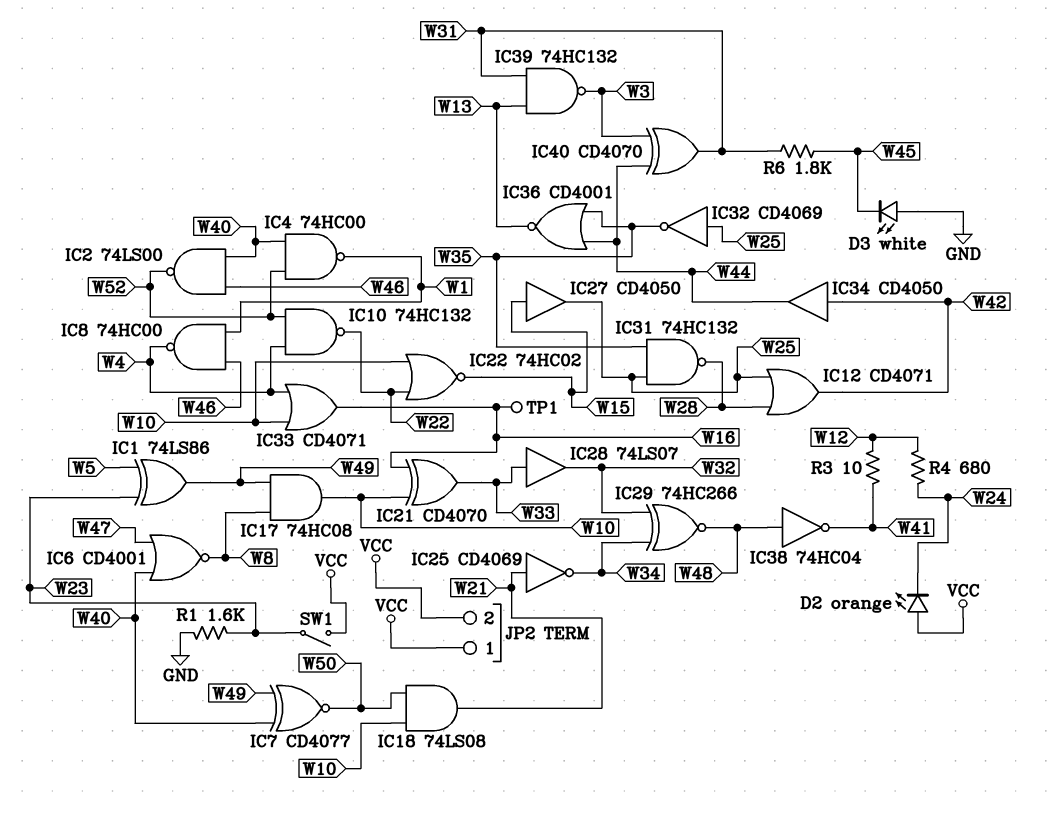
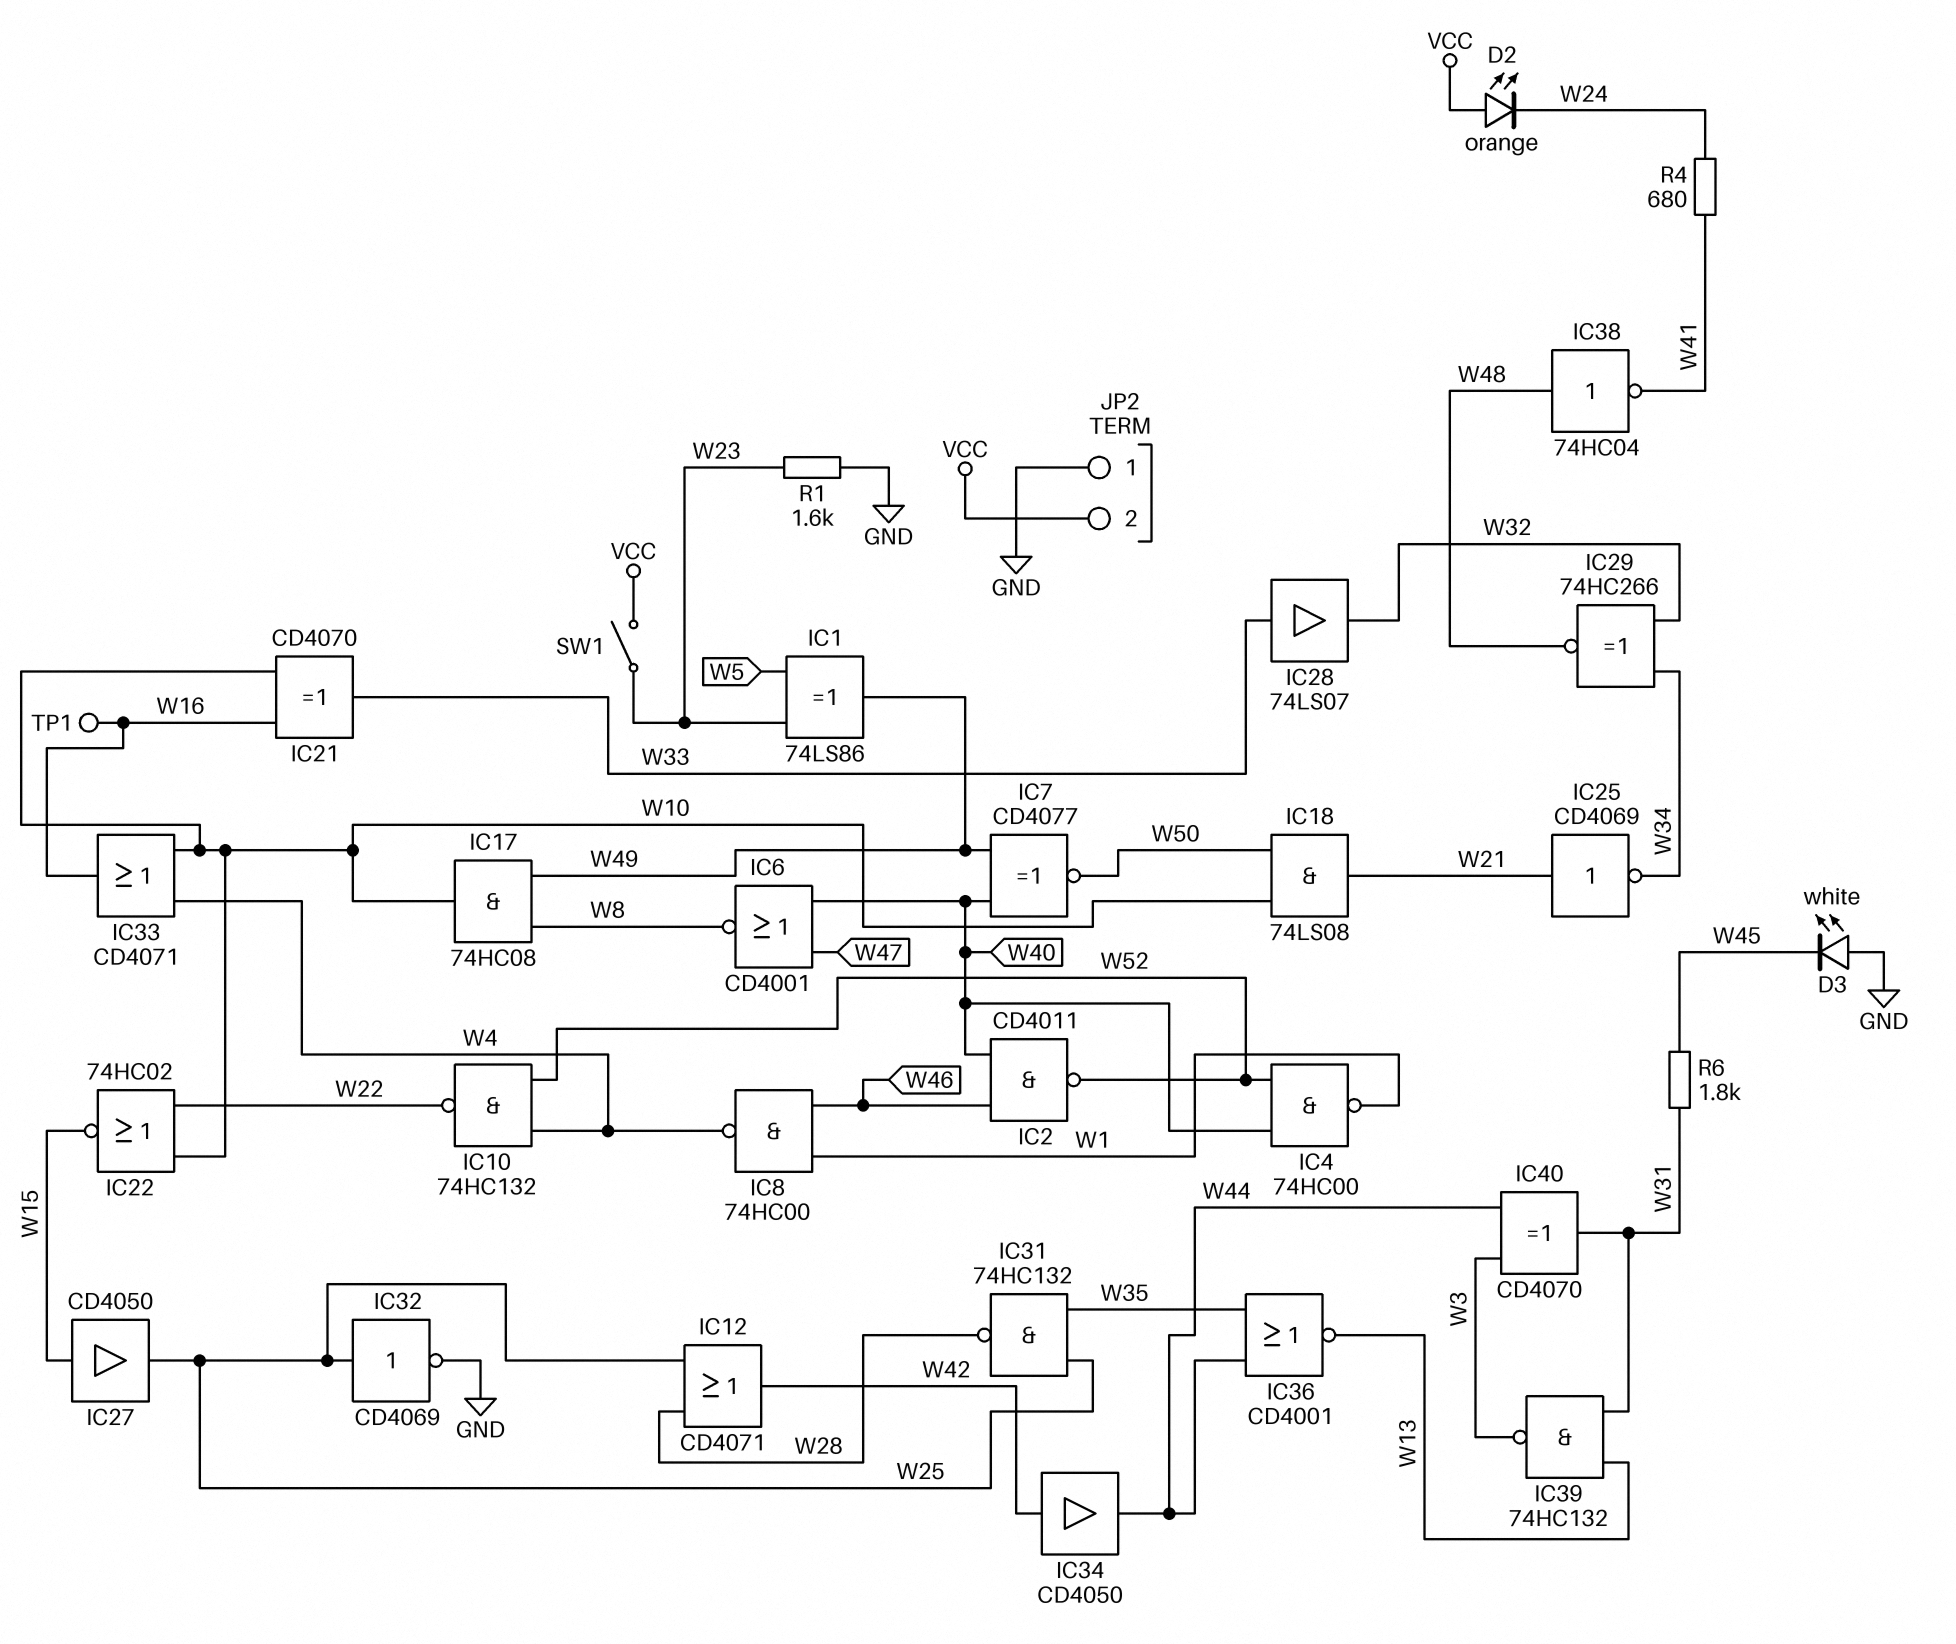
IC2: NAND 74LS00 (in W40, in W46, out W52) -> NAND CD4011 (in W40, in W46, out W52)
IC32: NOT CD4069 (in W25, out W35) -> NOT CD4069 (in W25, out GND)
JP2 pin 1: VCC -> GND
R3: 10 (W12, W41) -> none
R4: 680 (W12, W24) -> 680 (W24, W41)

